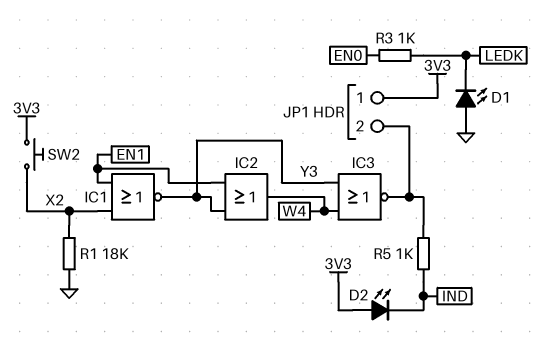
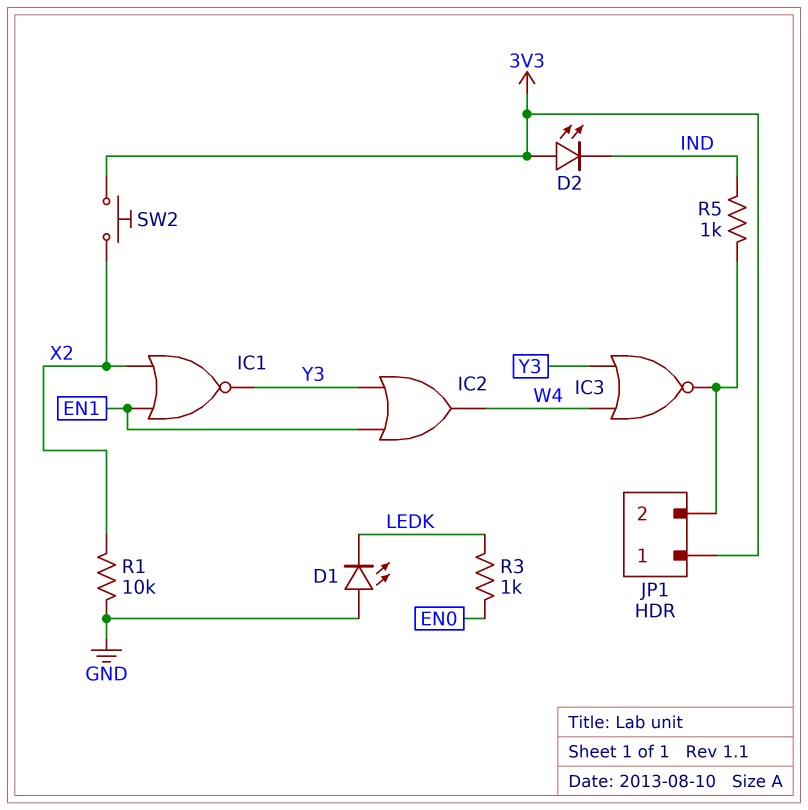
R1: 18k (GND, X2) -> 10k (GND, X2)

